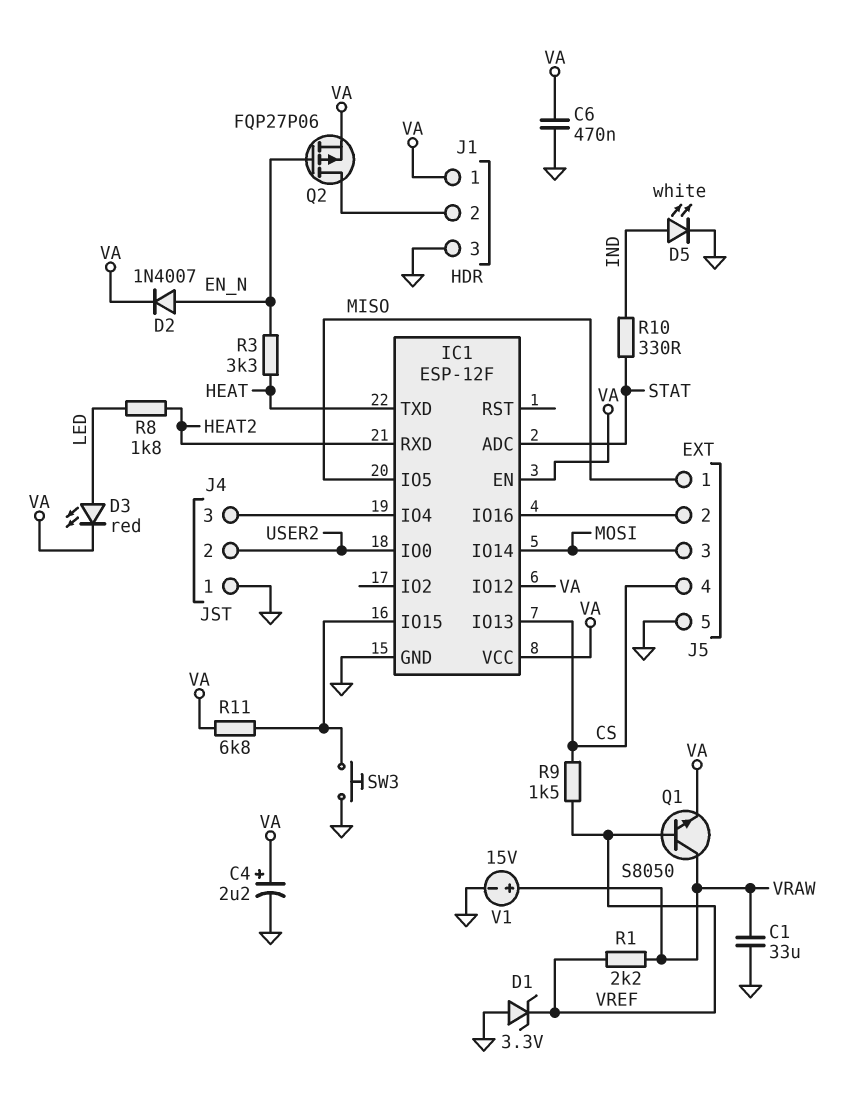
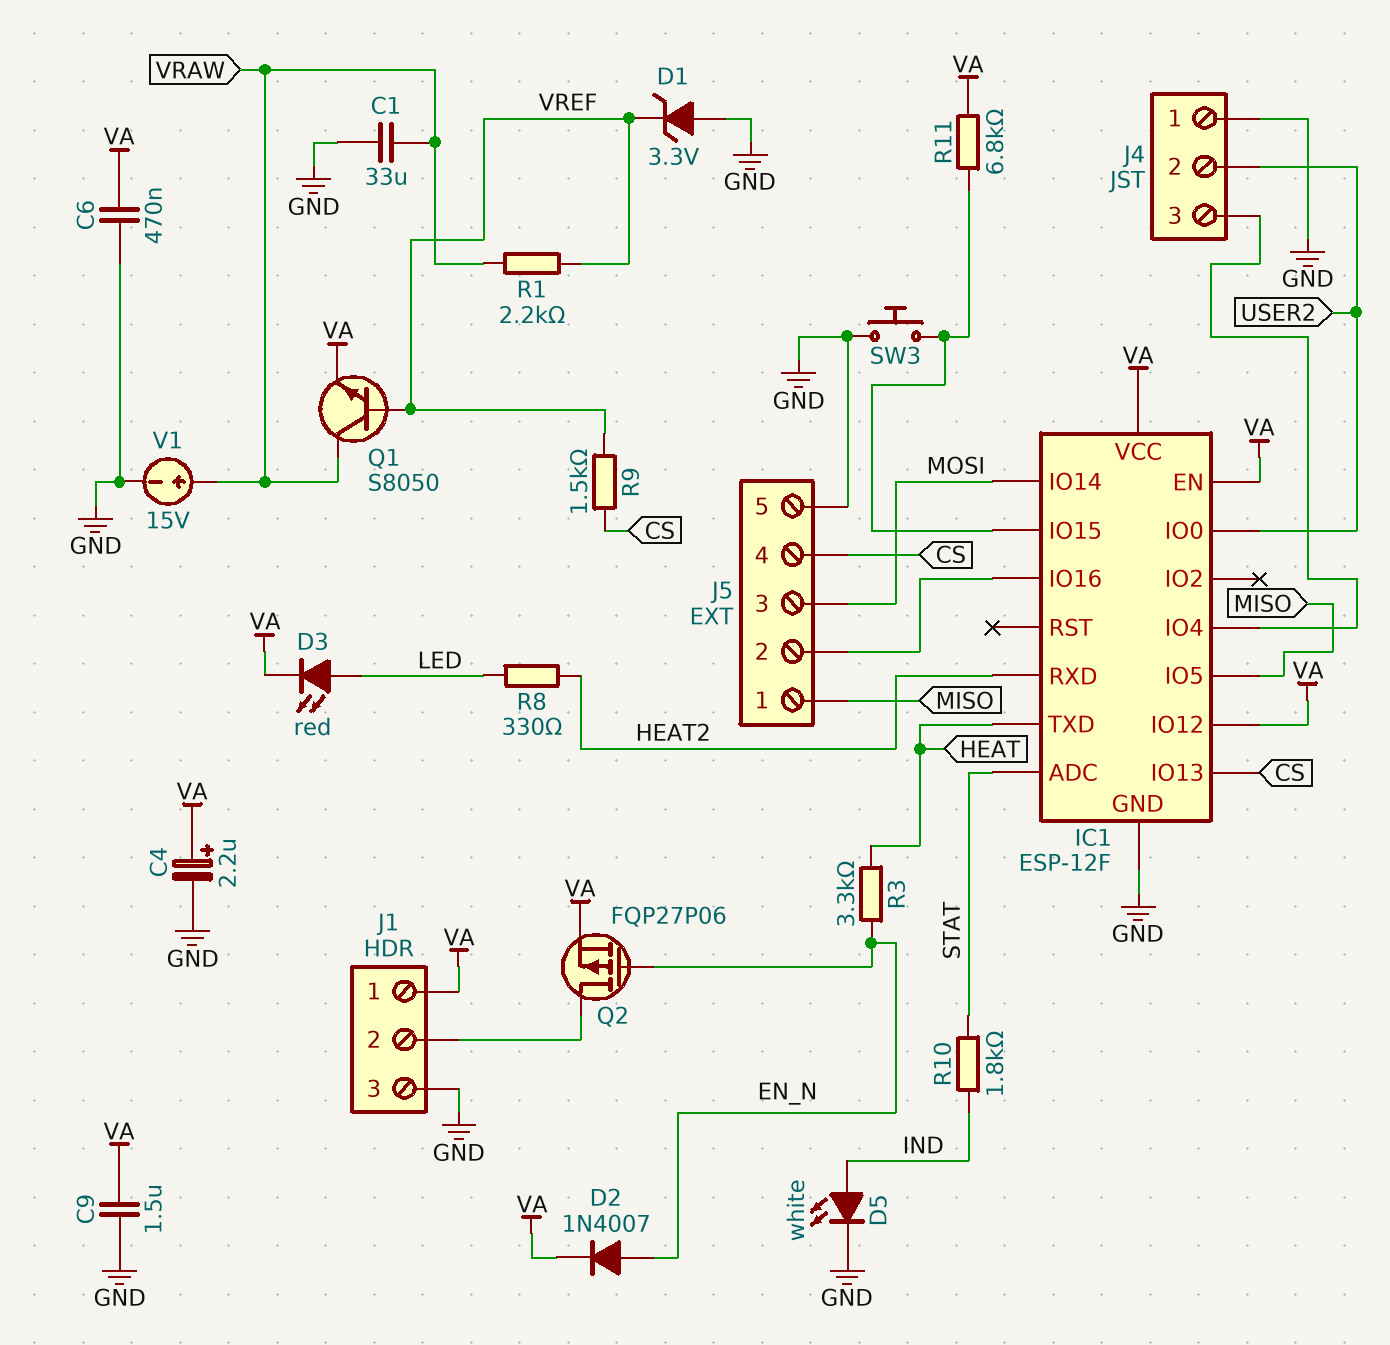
C9: none -> 1.5uF (GND, VA)
R8: 1.8k (HEAT2, LED) -> 330 (HEAT2, LED)
R10: 330 (IND, STAT) -> 1.8k (IND, STAT)

